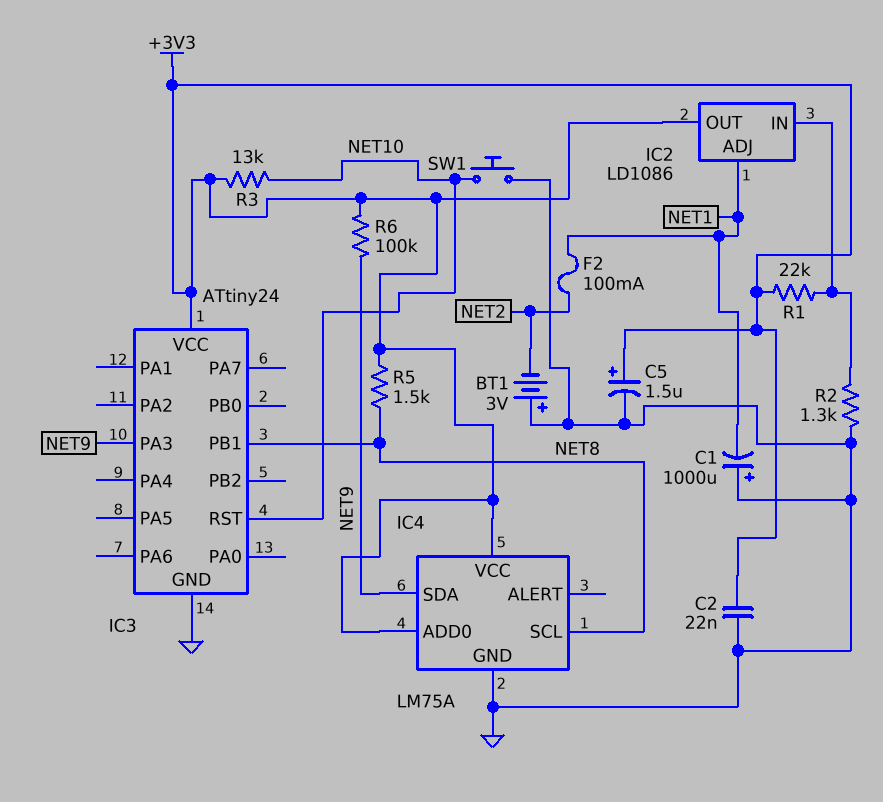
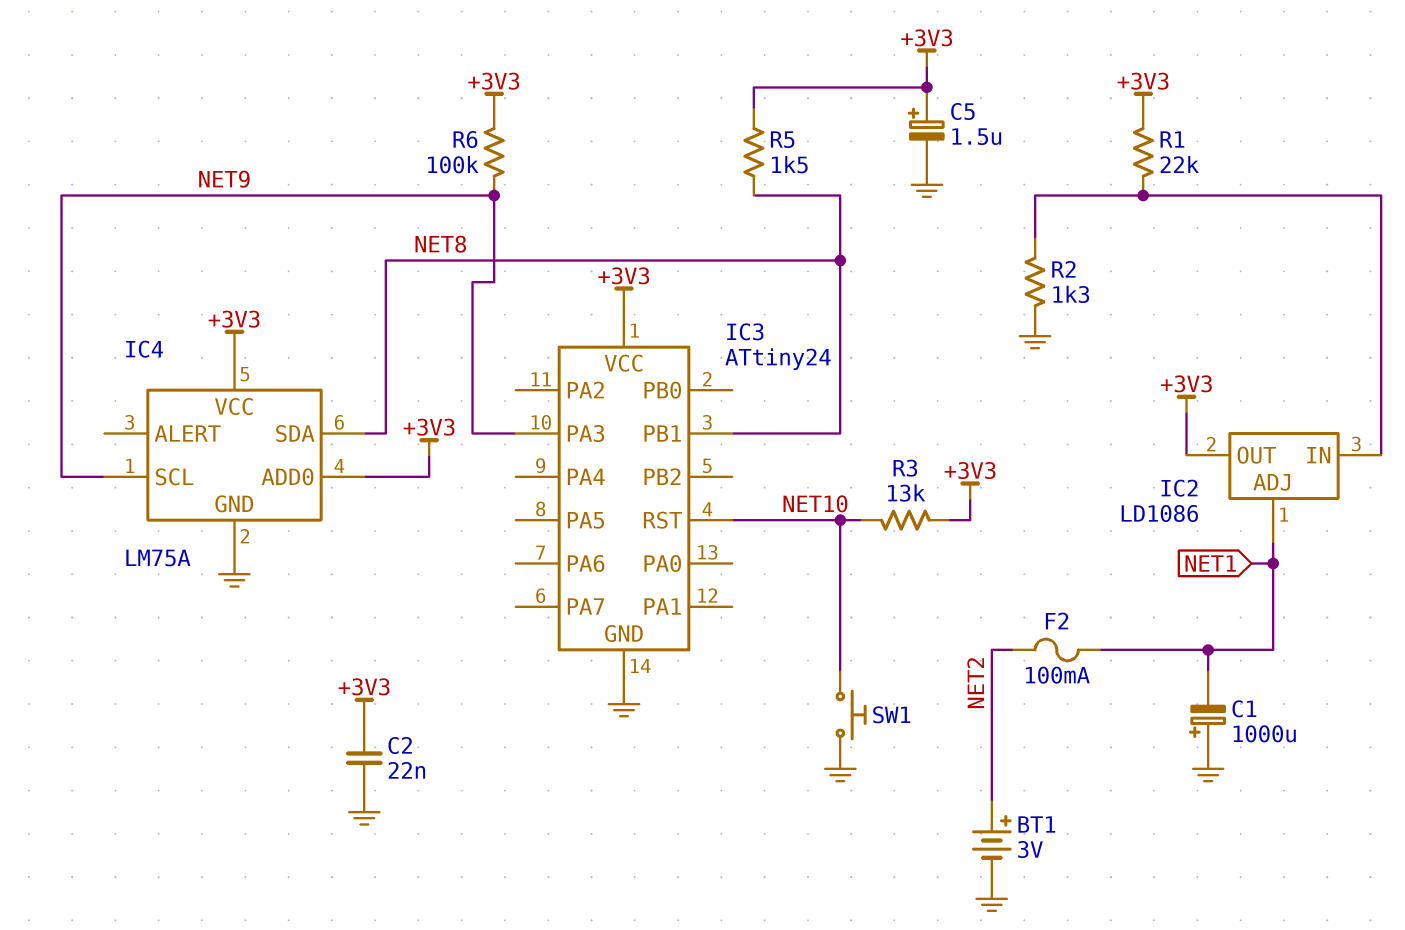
BT1: 3V (plus GND, minus NET2) -> 3V (plus NET2, minus GND)
IC4 pin SCL: NET8 -> NET9
IC4 pin SDA: NET9 -> NET8

